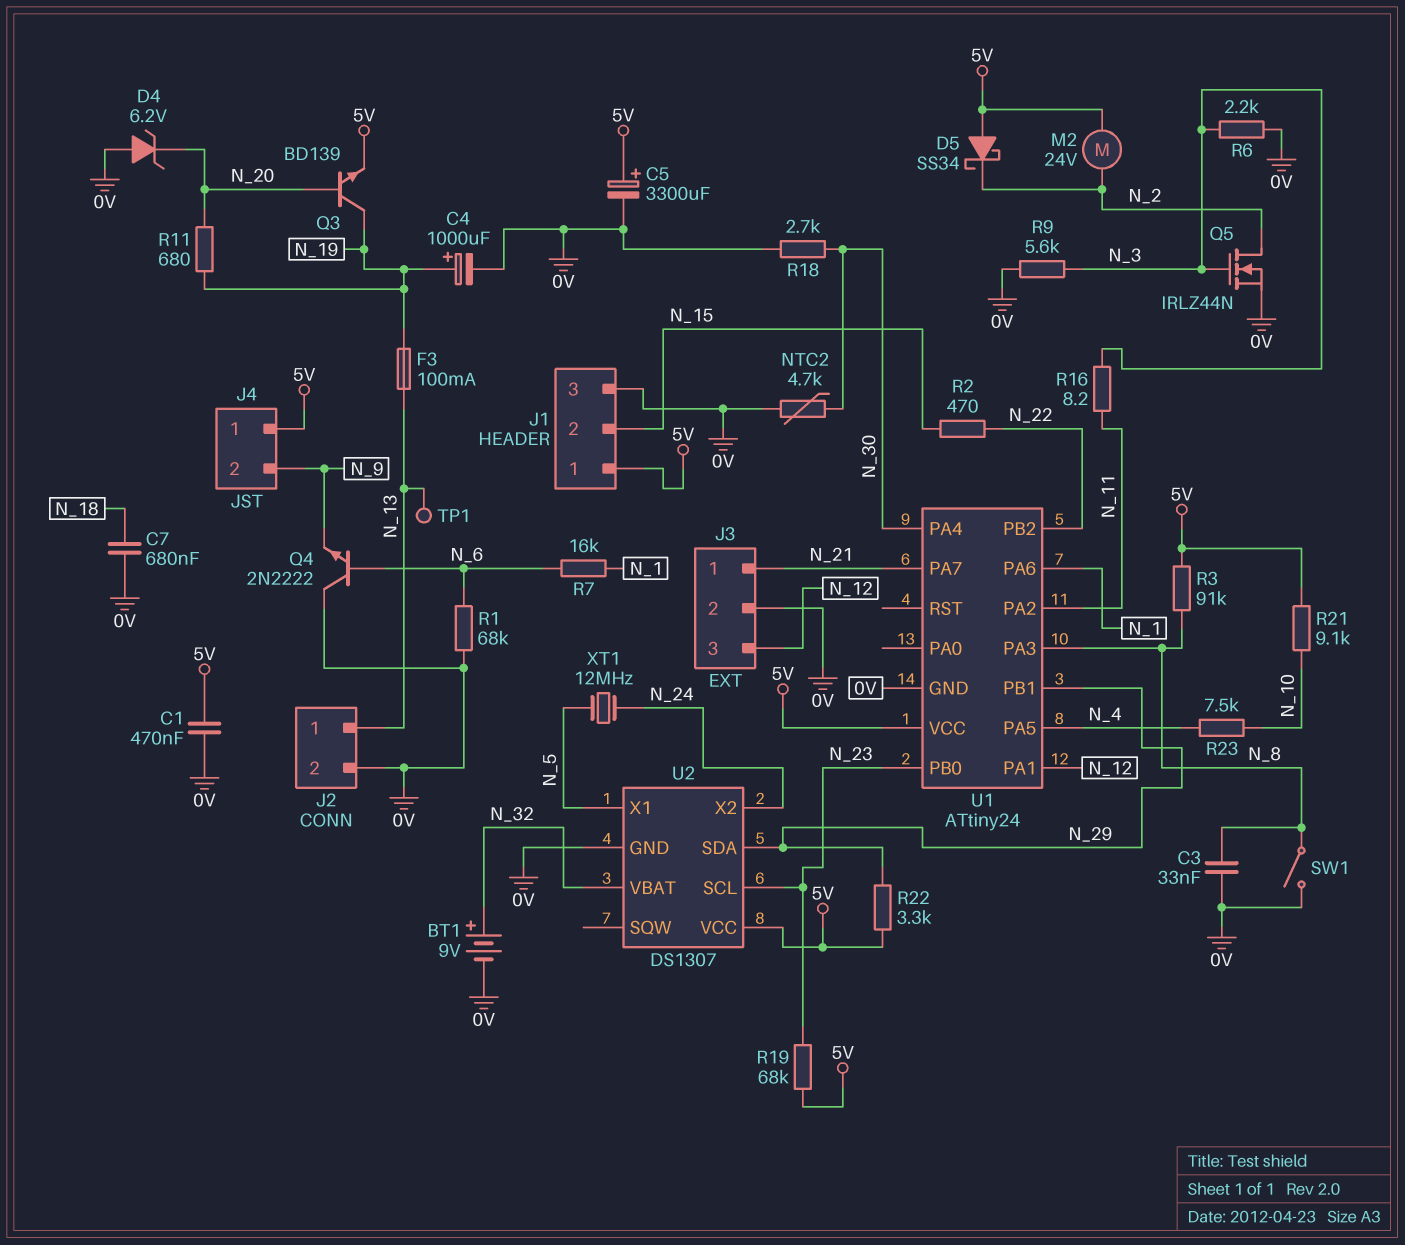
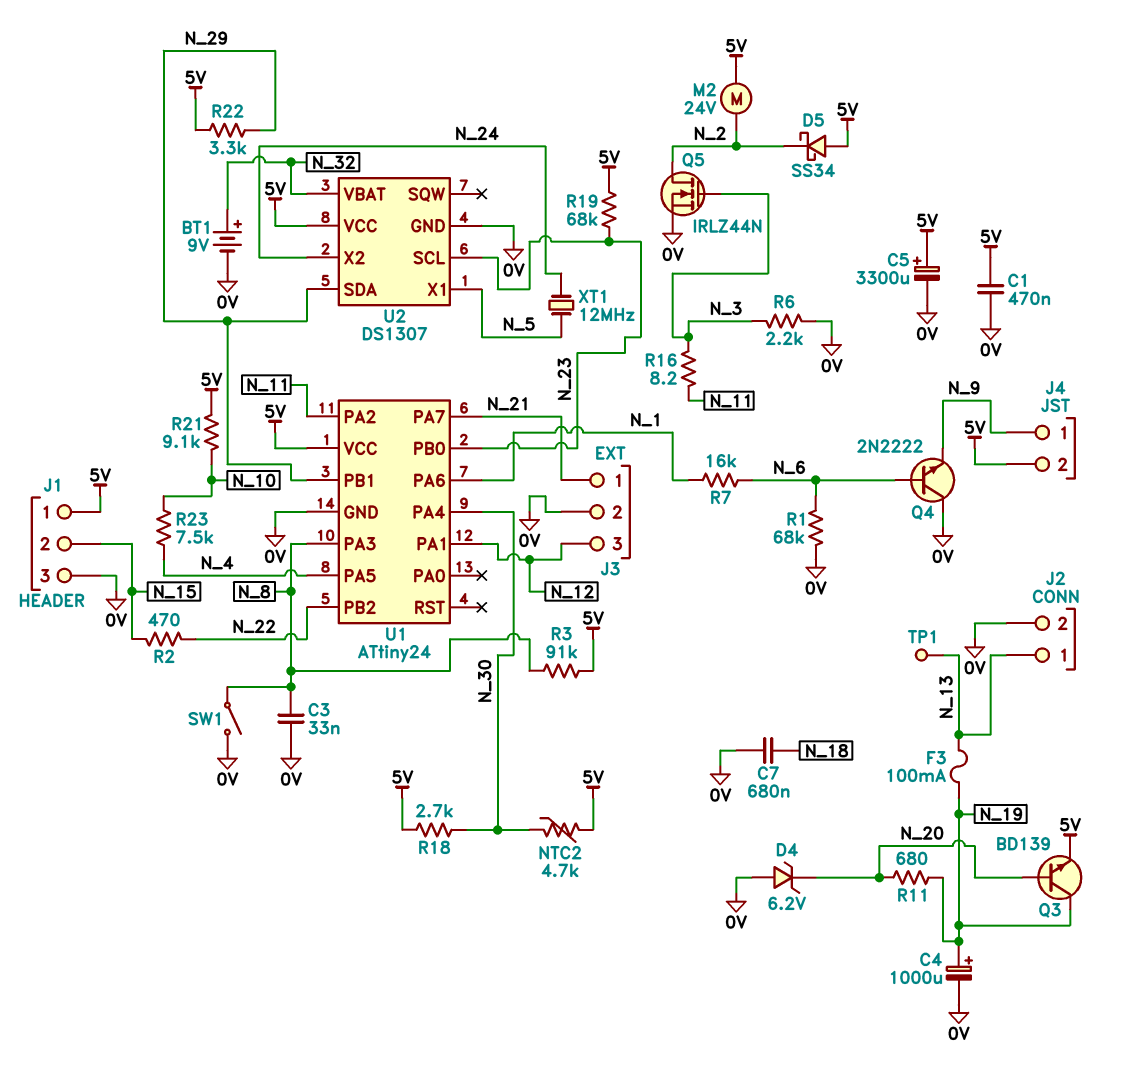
J4 pin 1: 5V -> N_9
J4 pin 2: N_9 -> 5V
NTC2: 4.7k (0V, N_30) -> 4.7k (5V, N_30)
R9: 5.6k (0V, N_3) -> none
R18: 2.7k (0V, N_30) -> 2.7k (5V, N_30)

